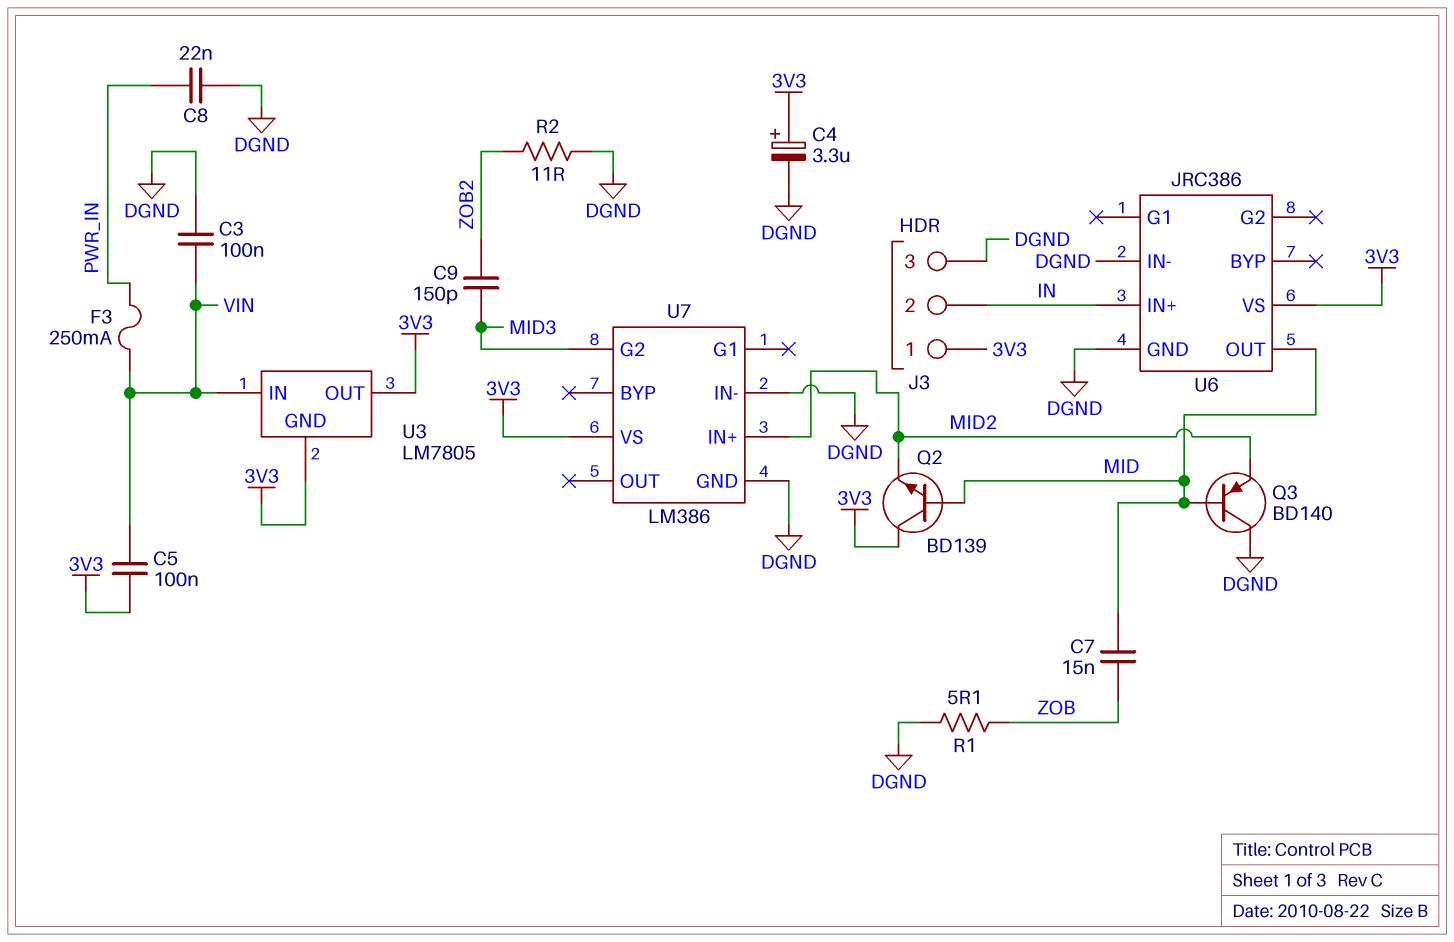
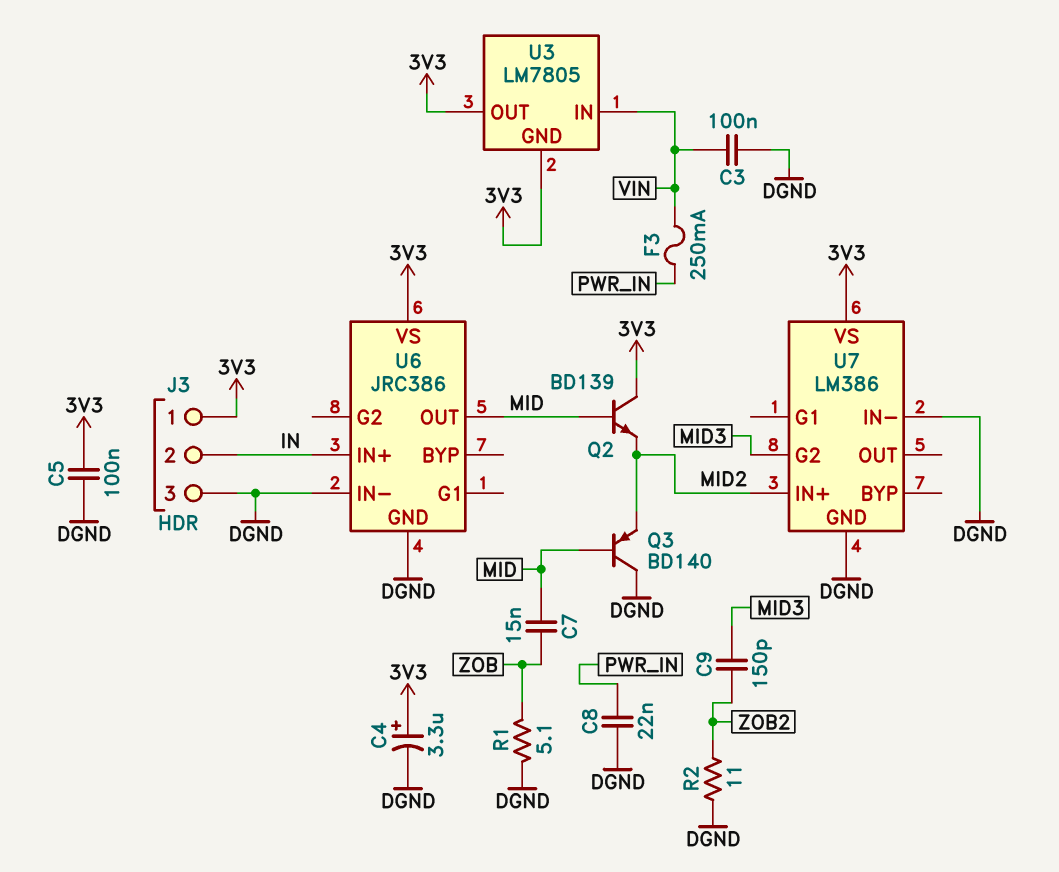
C5: 100nF (3V3, VIN) -> 100nF (3V3, DGND)

